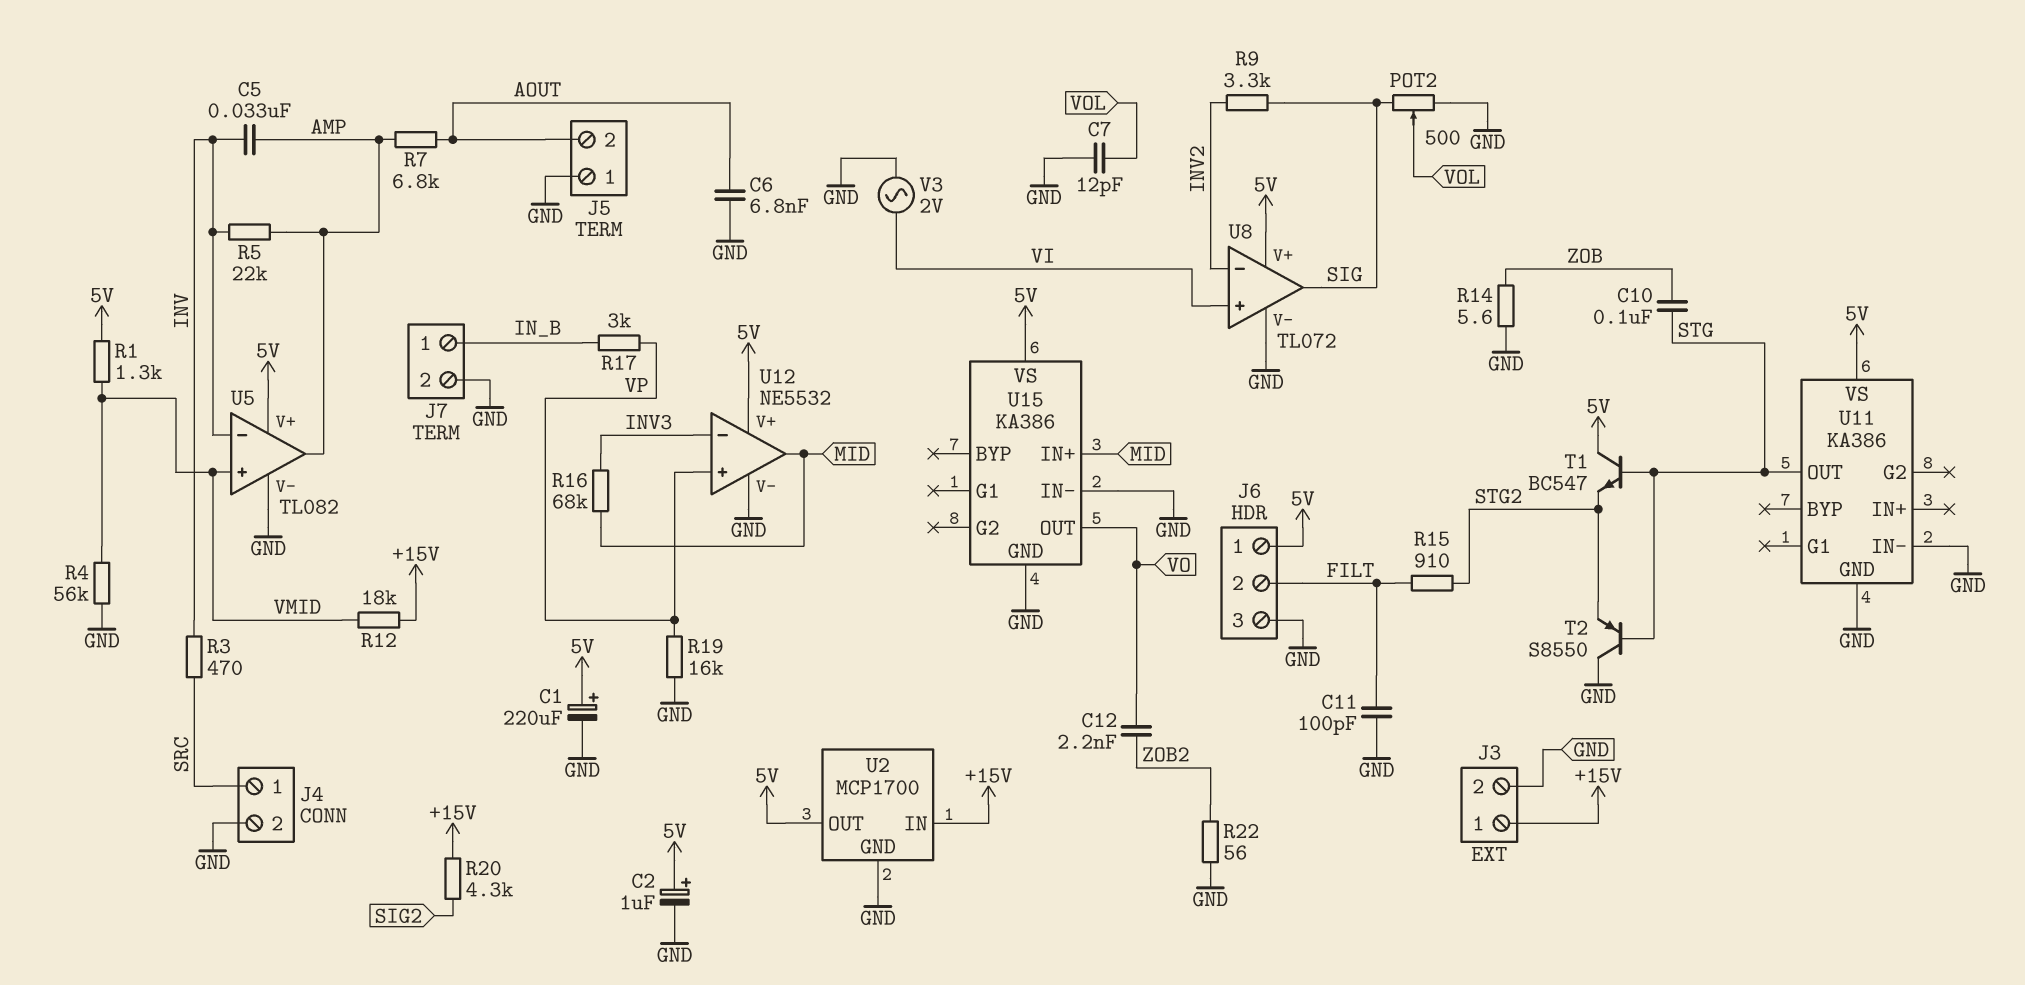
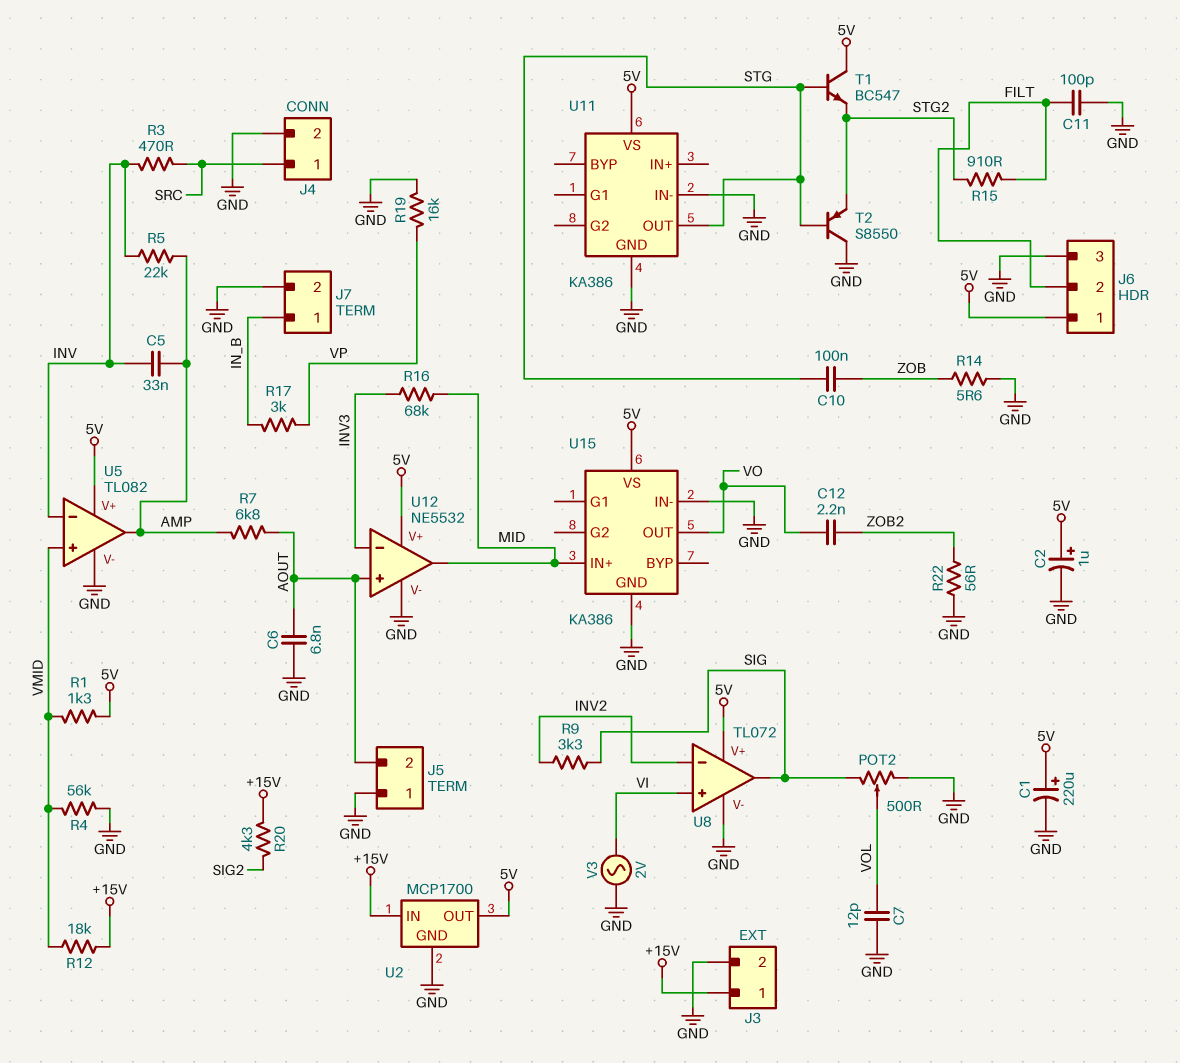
U12 pin in+: VP -> AOUT

